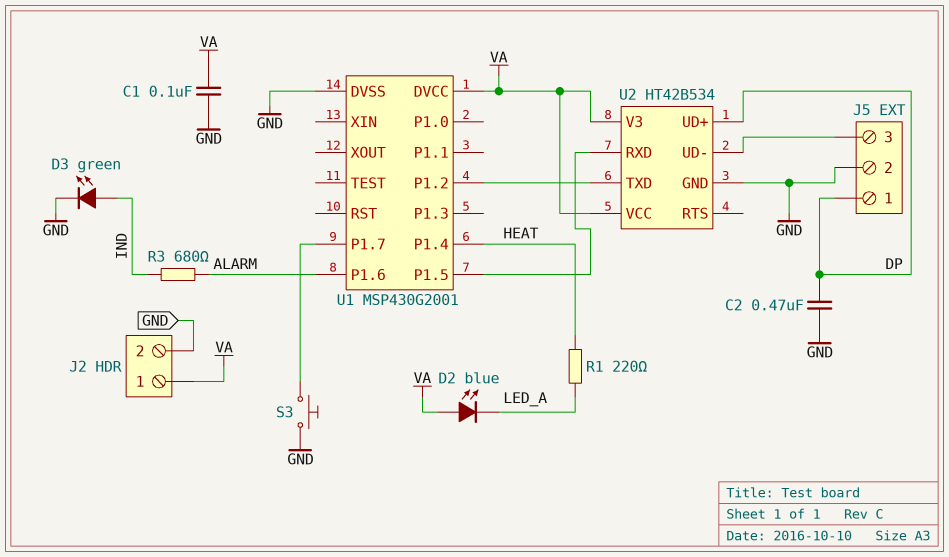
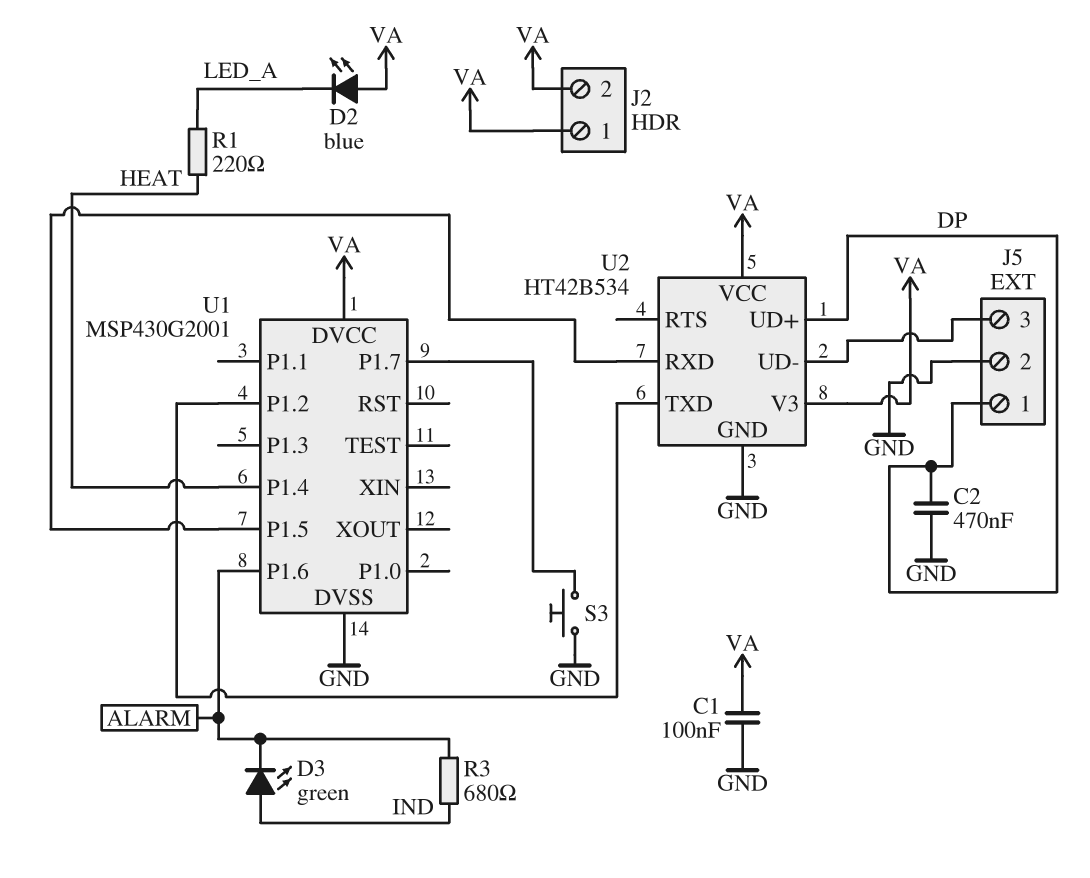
D3: LED green (A IND, K GND) -> LED green (A IND, K ALARM)
J2 pin 2: GND -> VA

